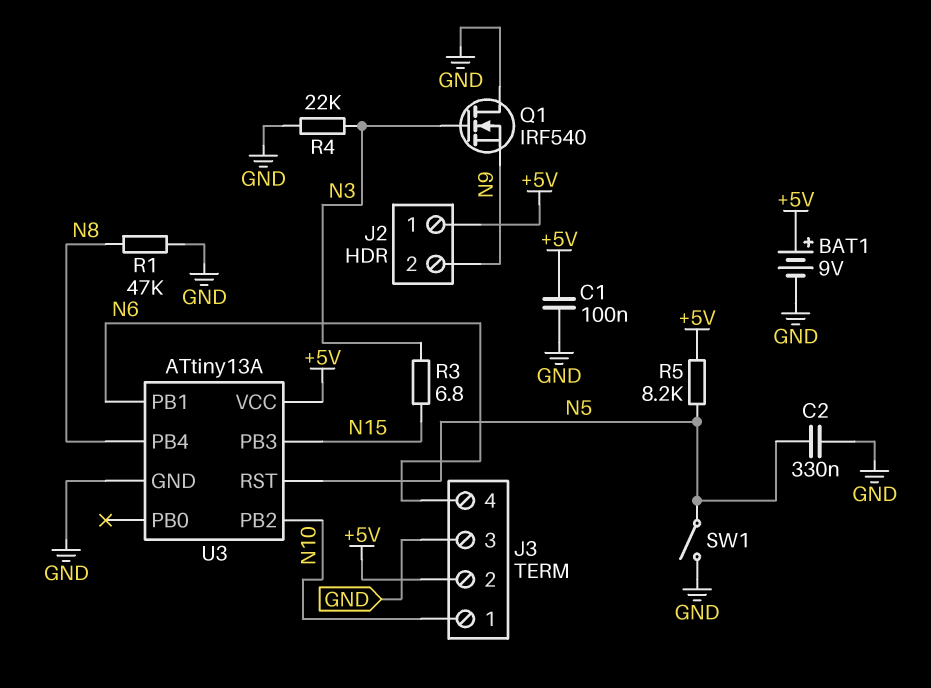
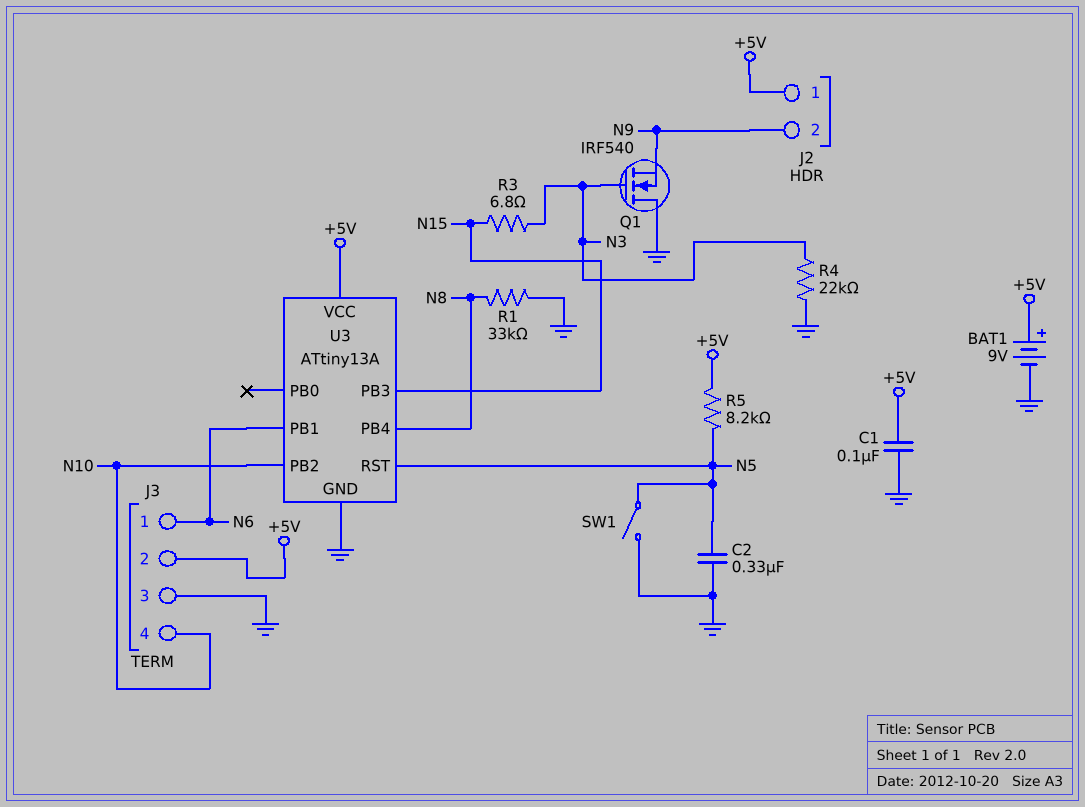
J3 pin 1: N10 -> N6
J3 pin 4: N6 -> N10
R1: 47k (GND, N8) -> 33k (GND, N8)

